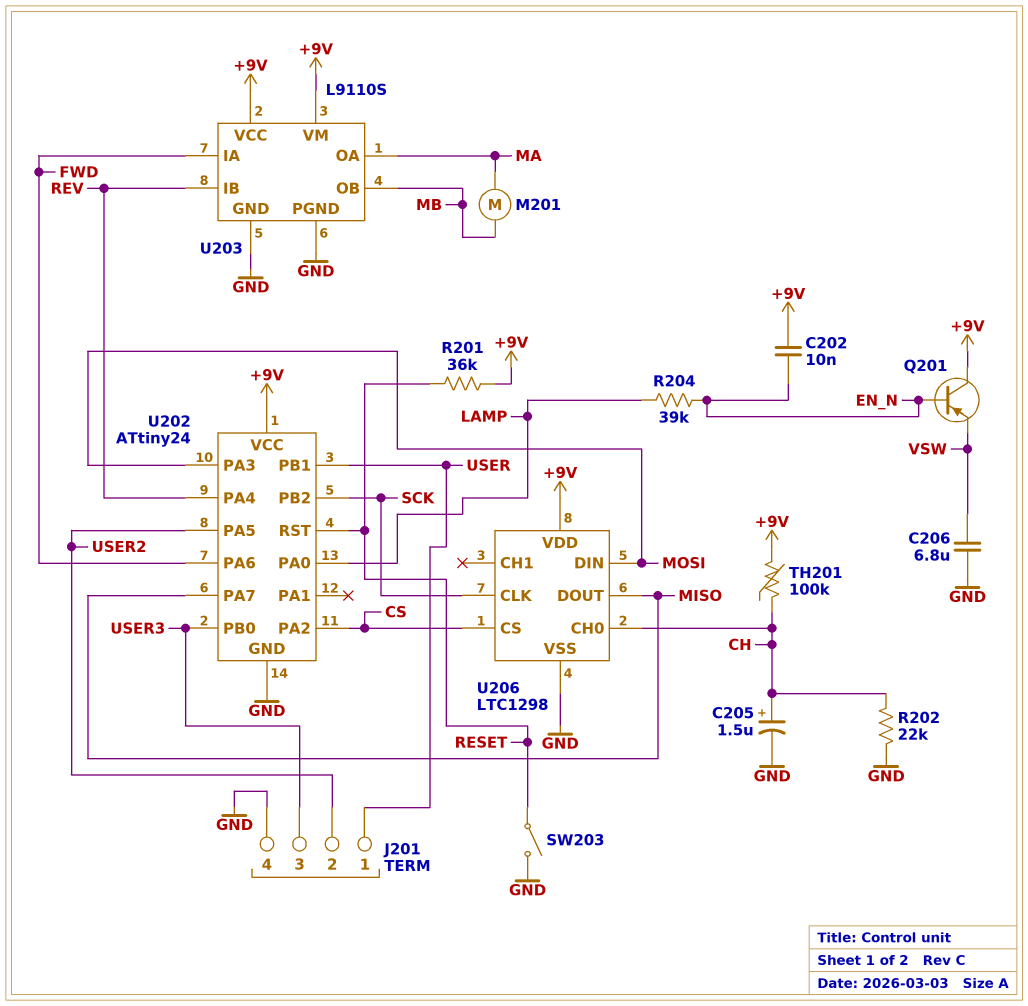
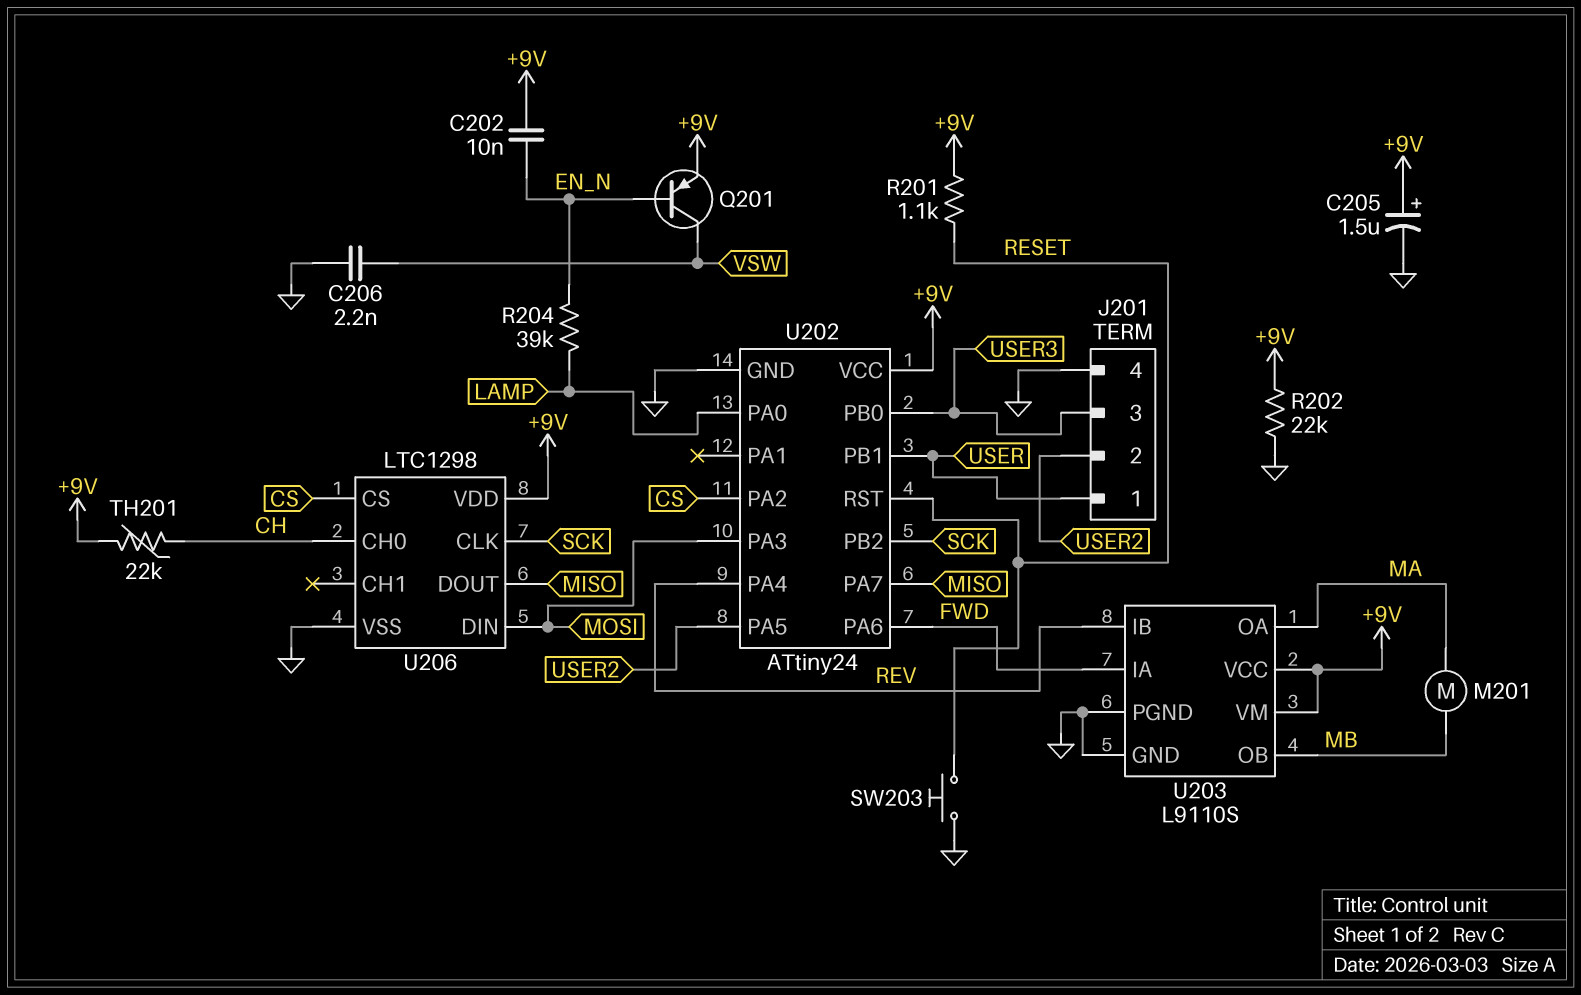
C205: 1.5uF (plus CH, minus GND) -> 1.5uF (plus +9V, minus GND)
C206: 6.8uF (GND, VSW) -> 2.2nF (GND, VSW)
Q201: PNP (B EN_N, C +9V, E VSW) -> PNP (B EN_N, C VSW, E +9V)
R201: 36k (+9V, RESET) -> 1.1k (+9V, RESET)
R202: 22k (CH, GND) -> 22k (+9V, GND)
SW203: switch (GND, RESET) -> button (GND, RESET)
TH201: 100k (+9V, CH) -> 22k (+9V, CH)

